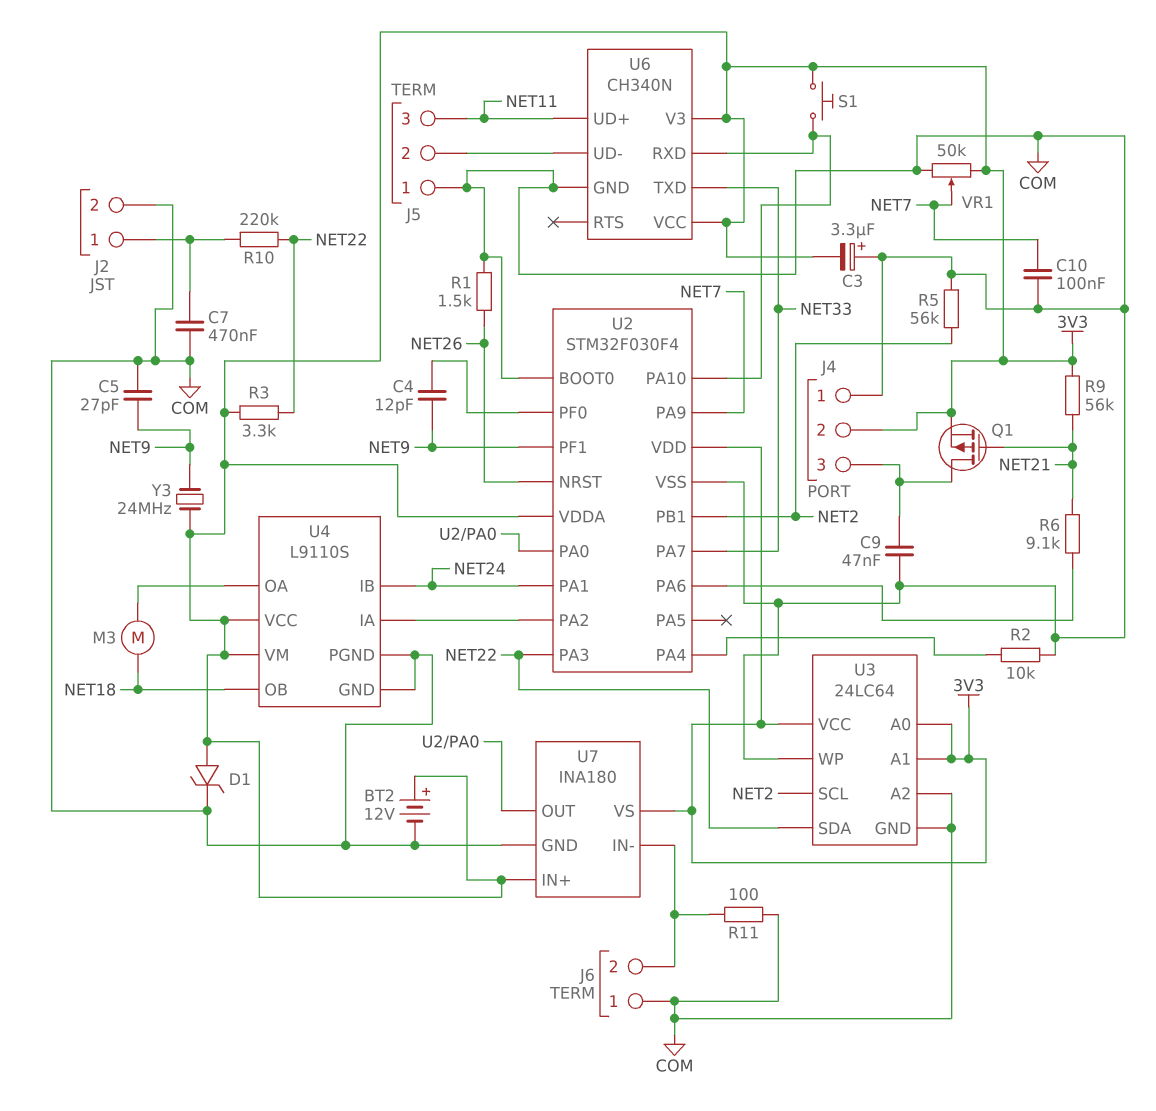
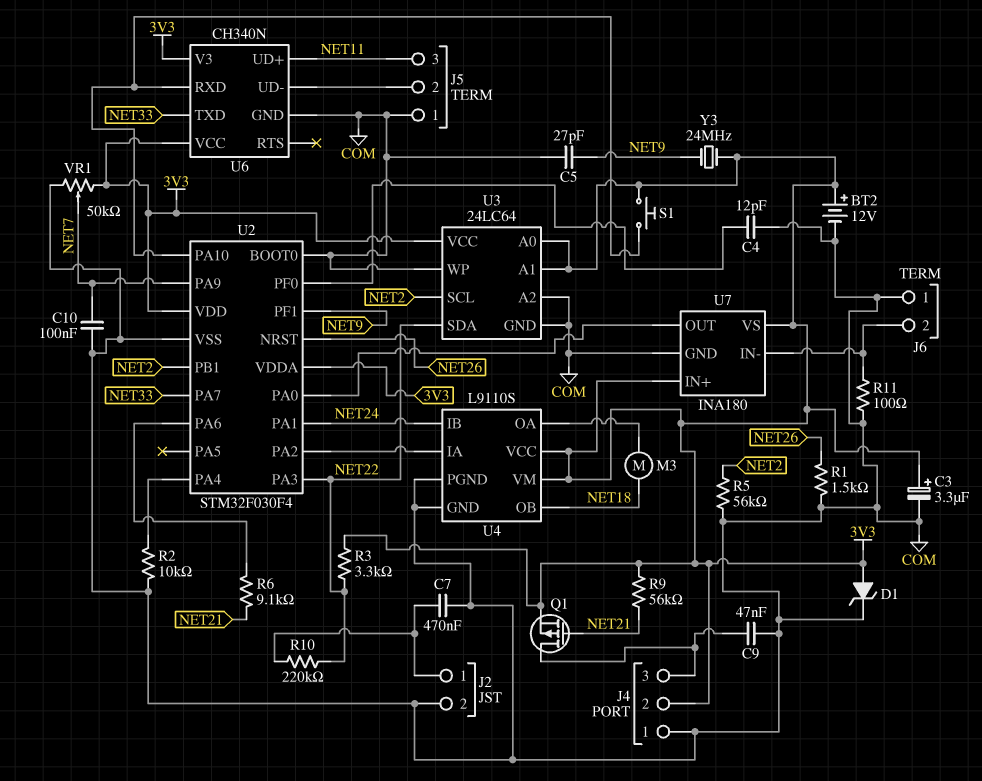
C3: 3.3uF (plus COM, minus 3V3) -> 3.3uF (plus 3V3, minus COM)
C4: 12pF (NET9, U2/PF0) -> 12pF (COM, U2/PF0)

